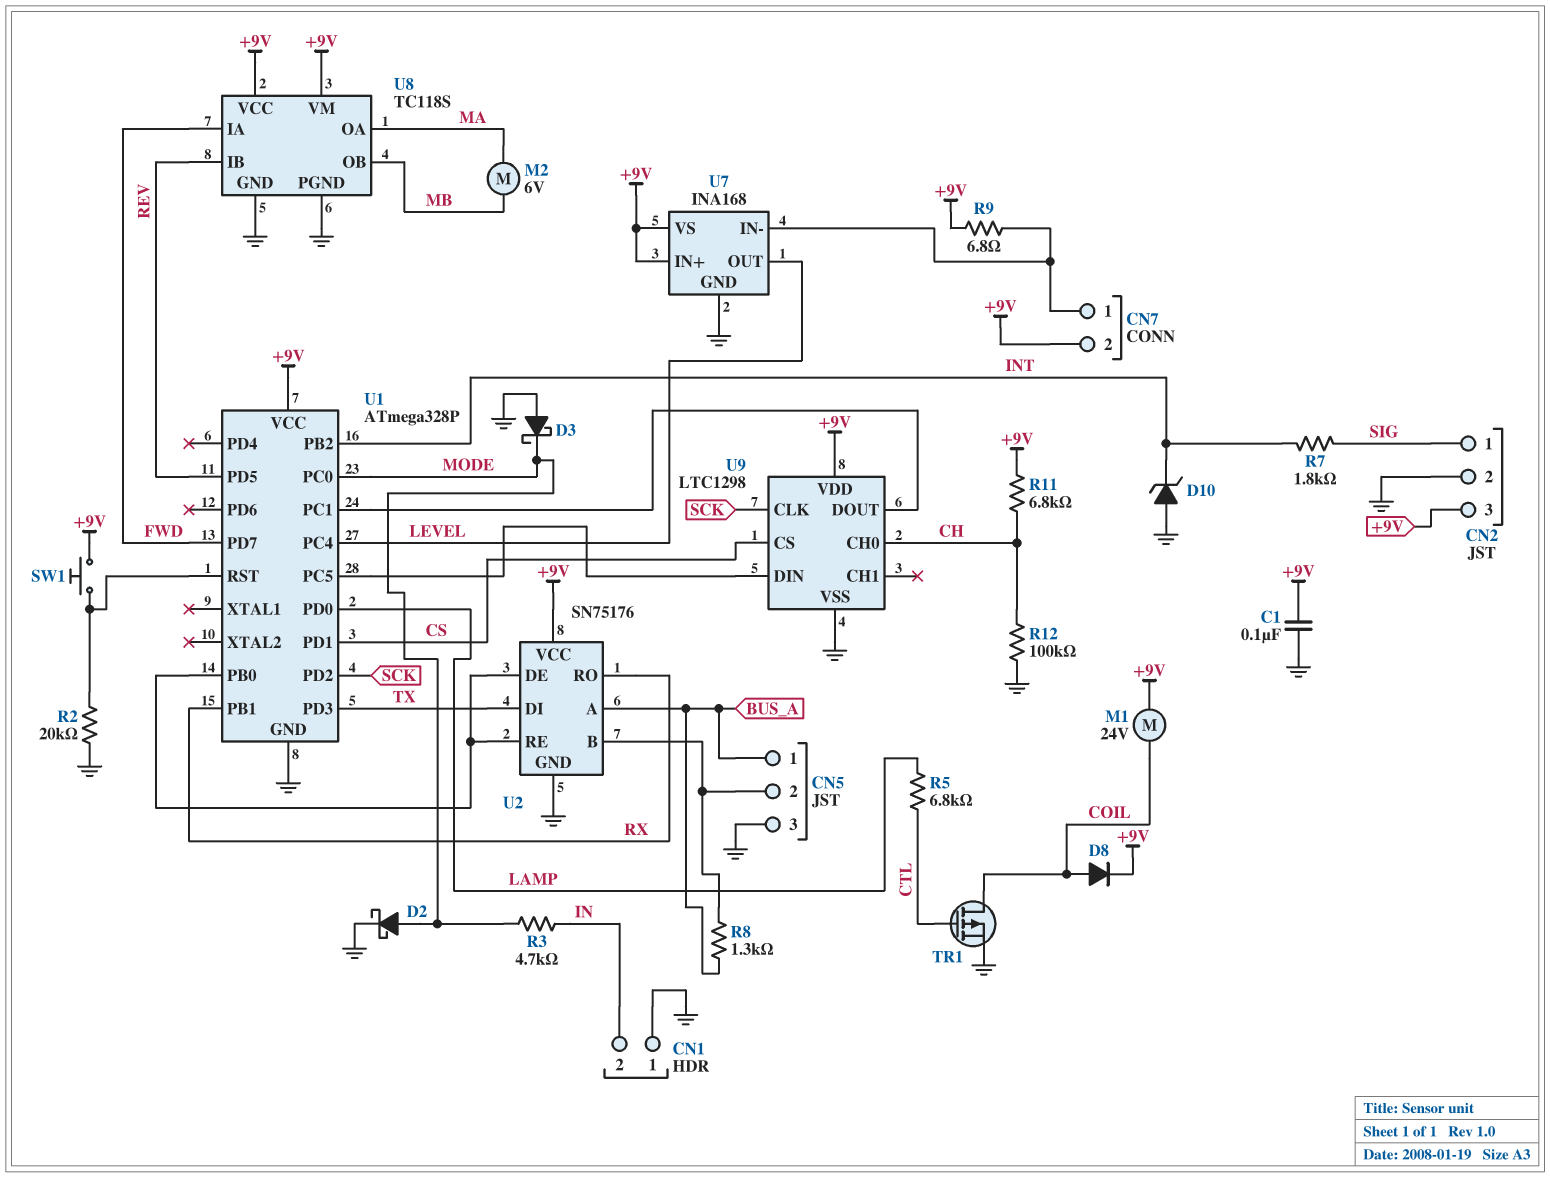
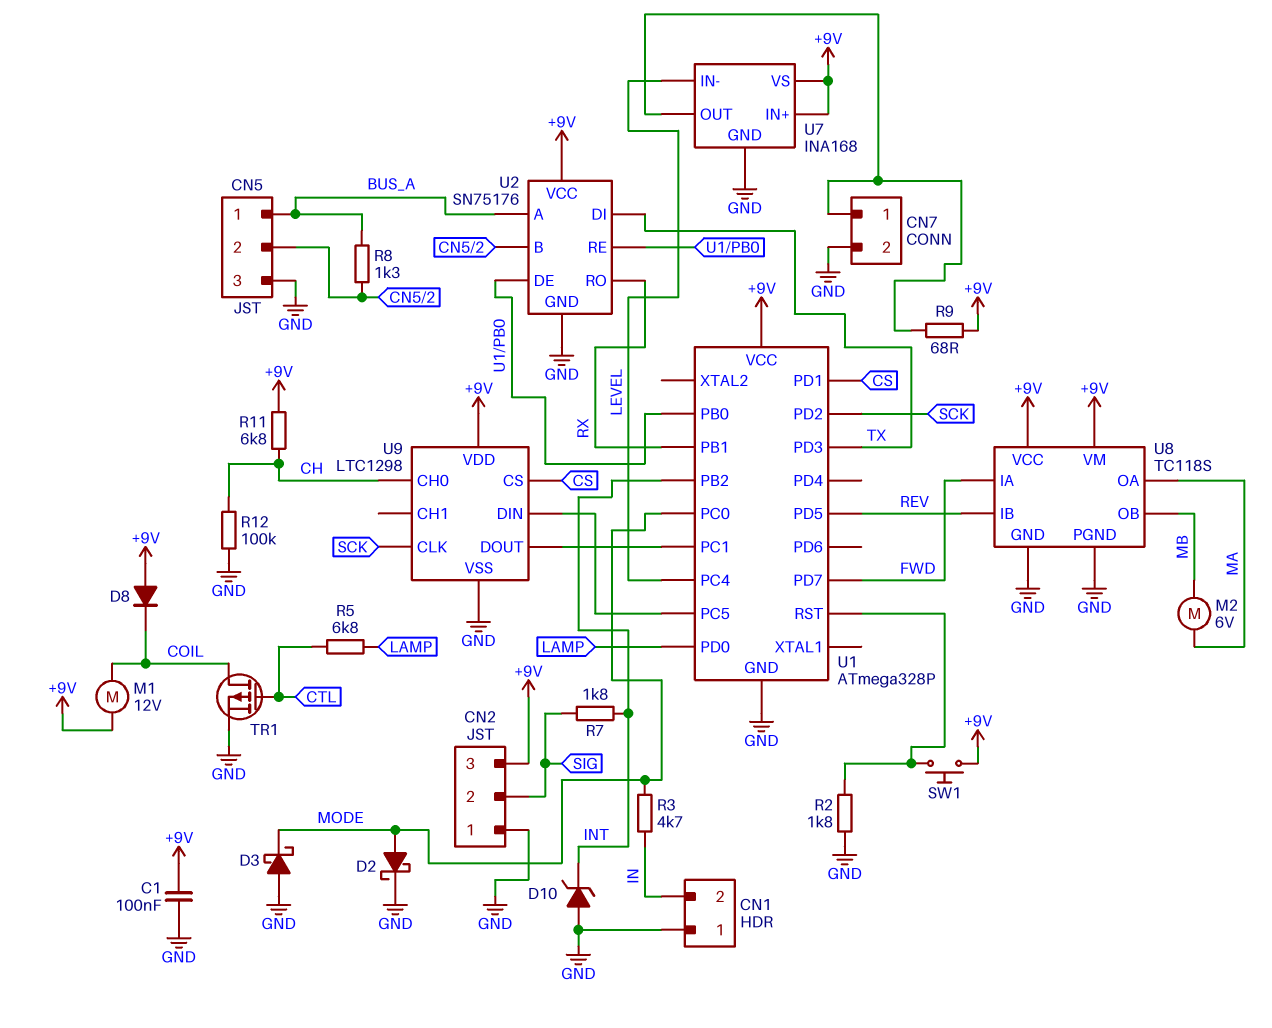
CN2 pin 1: SIG -> GND
CN2 pin 2: GND -> SIG
CN7 pin 2: +9V -> GND
D8: diode (A COIL, K +9V) -> diode (A +9V, K COIL)
M1: motor 24V (+9V, COIL) -> motor 12V (+9V, COIL)
R2: 20k (GND, U1/RST) -> 1.8k (GND, U1/RST)
R9: 6.8 (+9V, CN7/1) -> 68 (+9V, CN7/1)
U7 pin IN-: CN7/1 -> LEVEL
U7 pin OUT: LEVEL -> CN7/1

